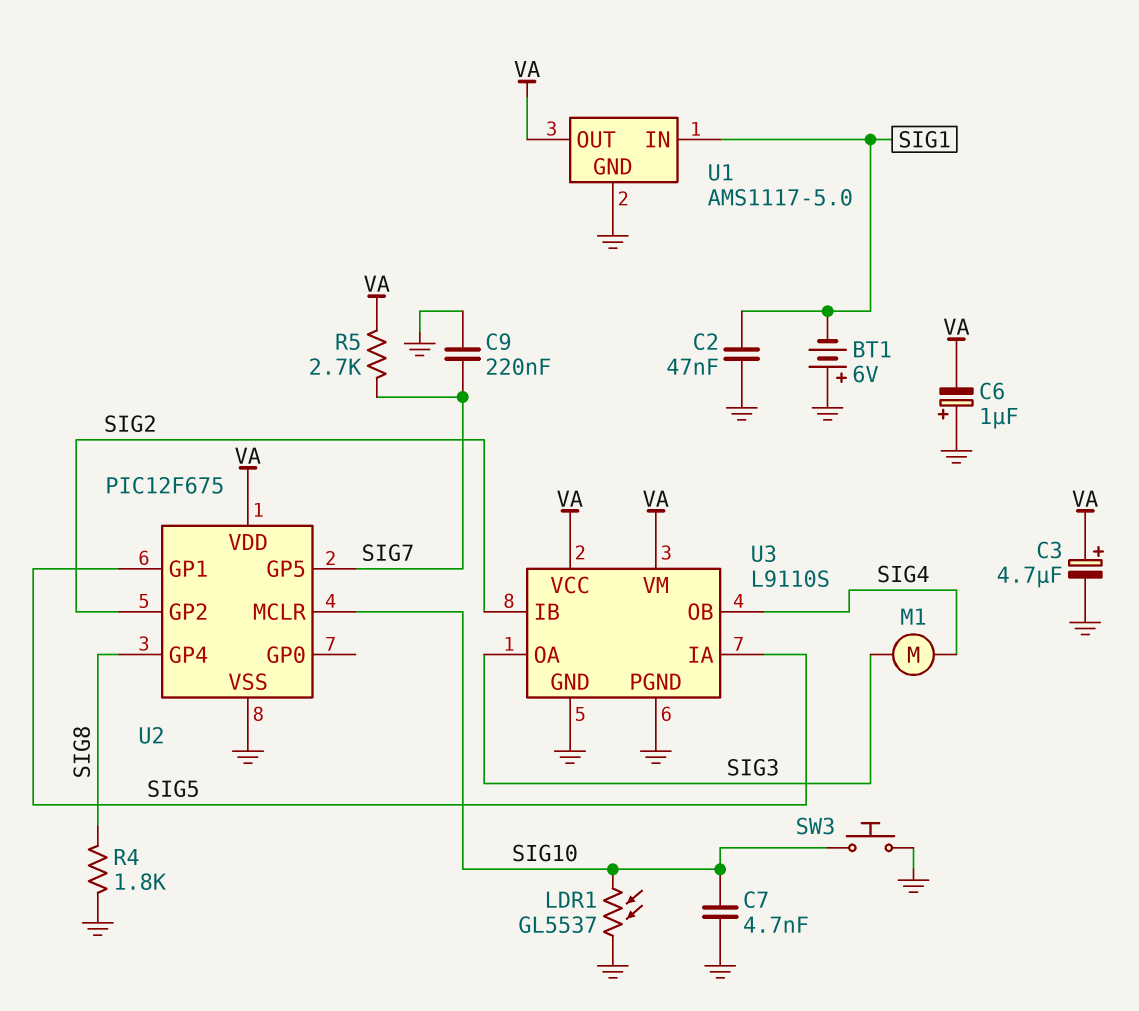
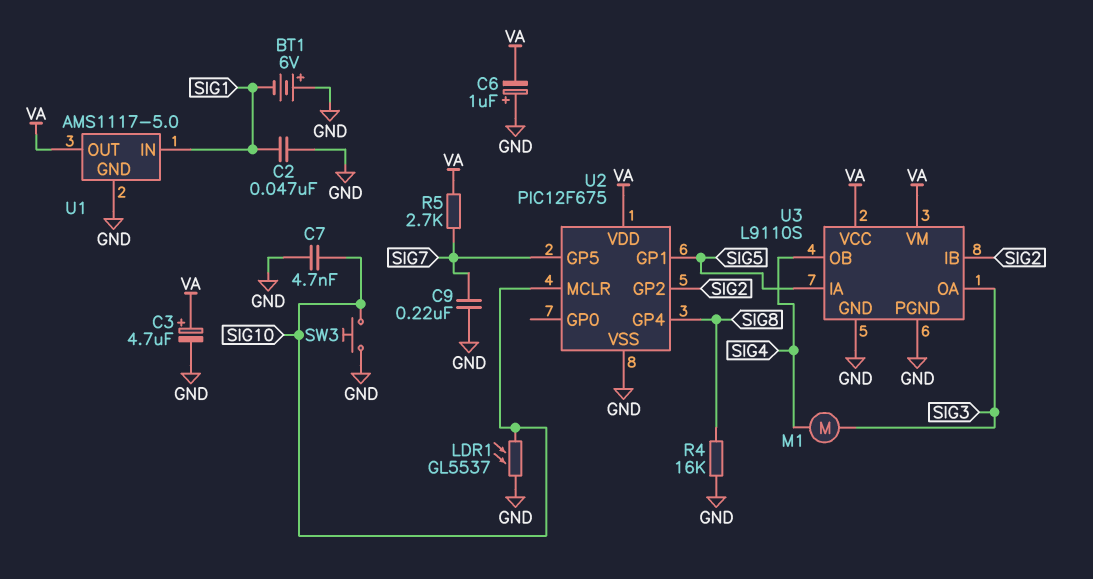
R4: 1.8k (GND, SIG8) -> 16k (GND, SIG8)

